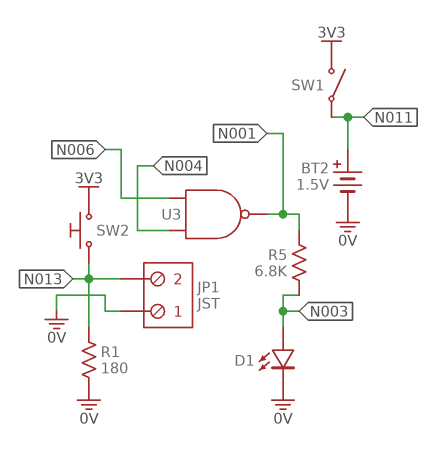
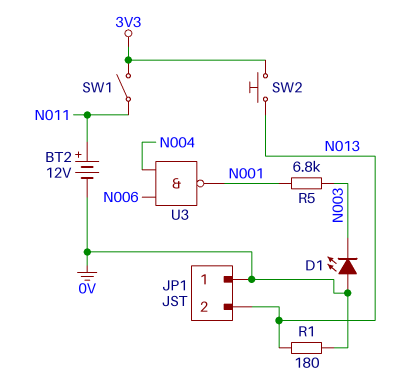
BT2: 1.5V (plus N011, minus 0V) -> 12V (plus N011, minus 0V)
D1: LED (A N003, K 0V) -> LED (A 0V, K N003)

